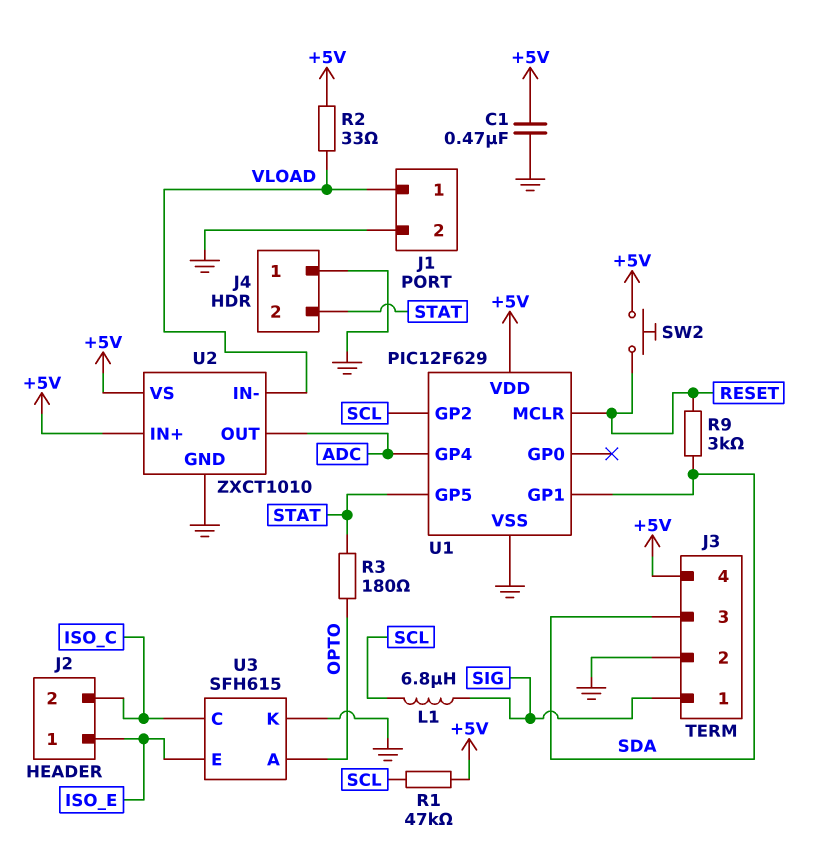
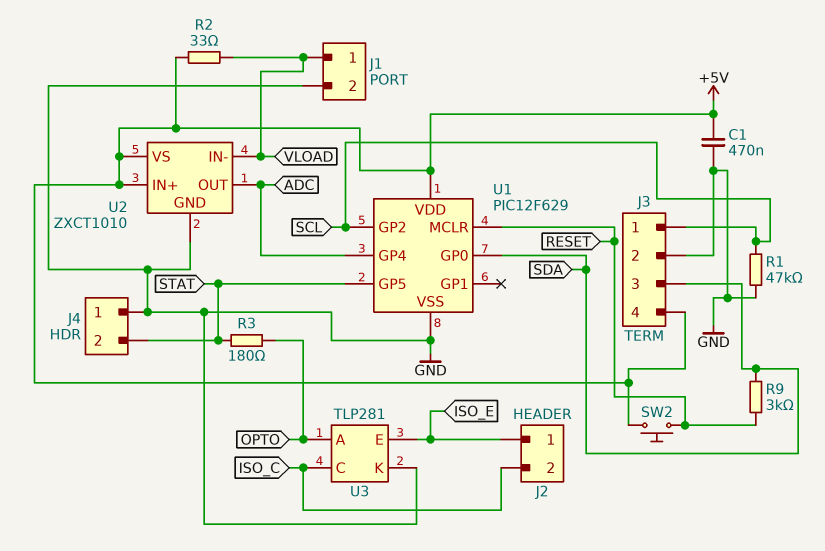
J3 pin 1: SIG -> SCL
L1: 6.8uH (SCL, SIG) -> none
R1: 47k (+5V, SCL) -> 47k (GND, SCL)
U1 pin GP0: none -> SDA
U1 pin GP1: SDA -> none
U3: SFH615 -> TLP281

